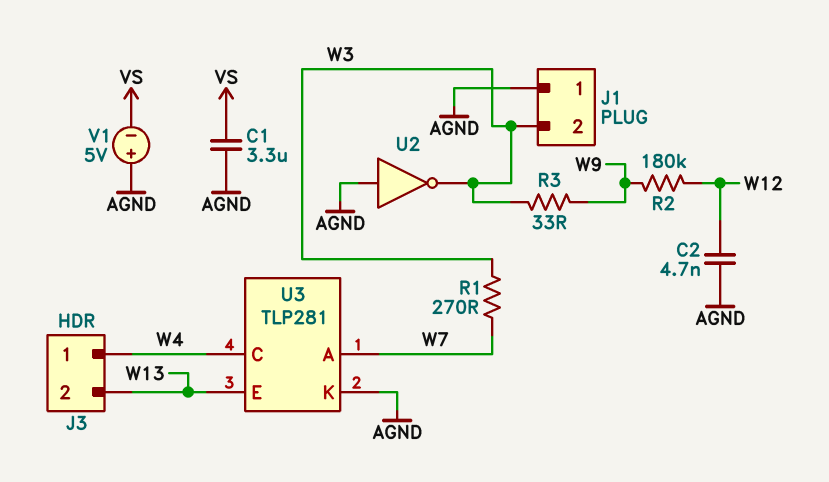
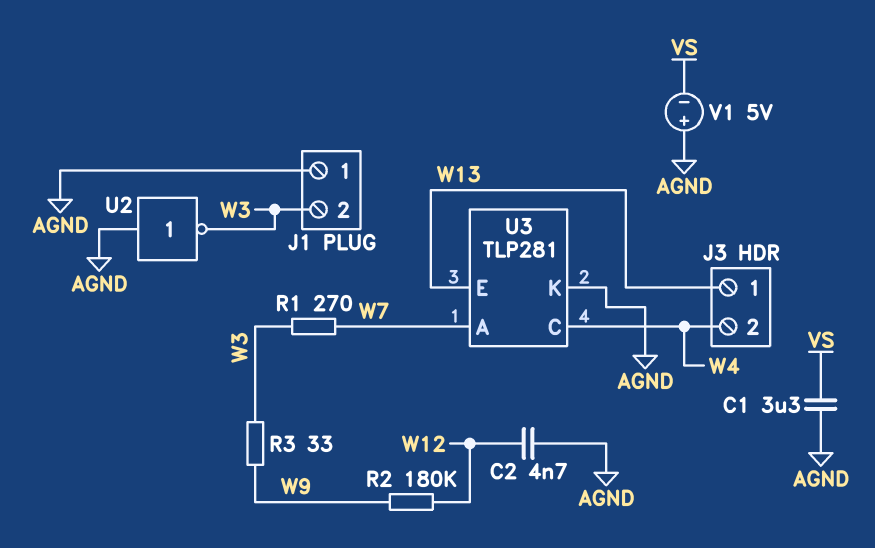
J3 pin 1: W4 -> W13
J3 pin 2: W13 -> W4

